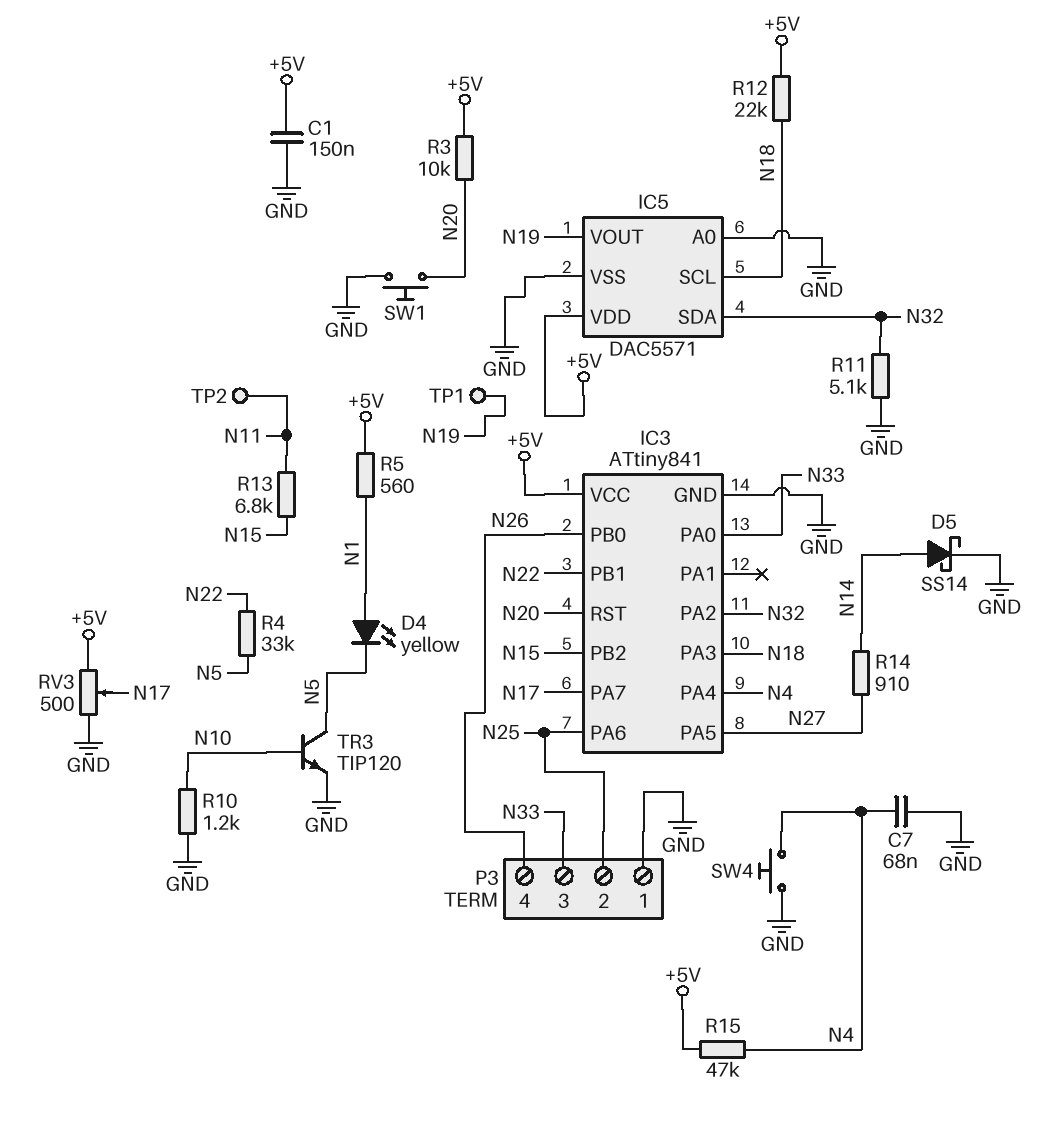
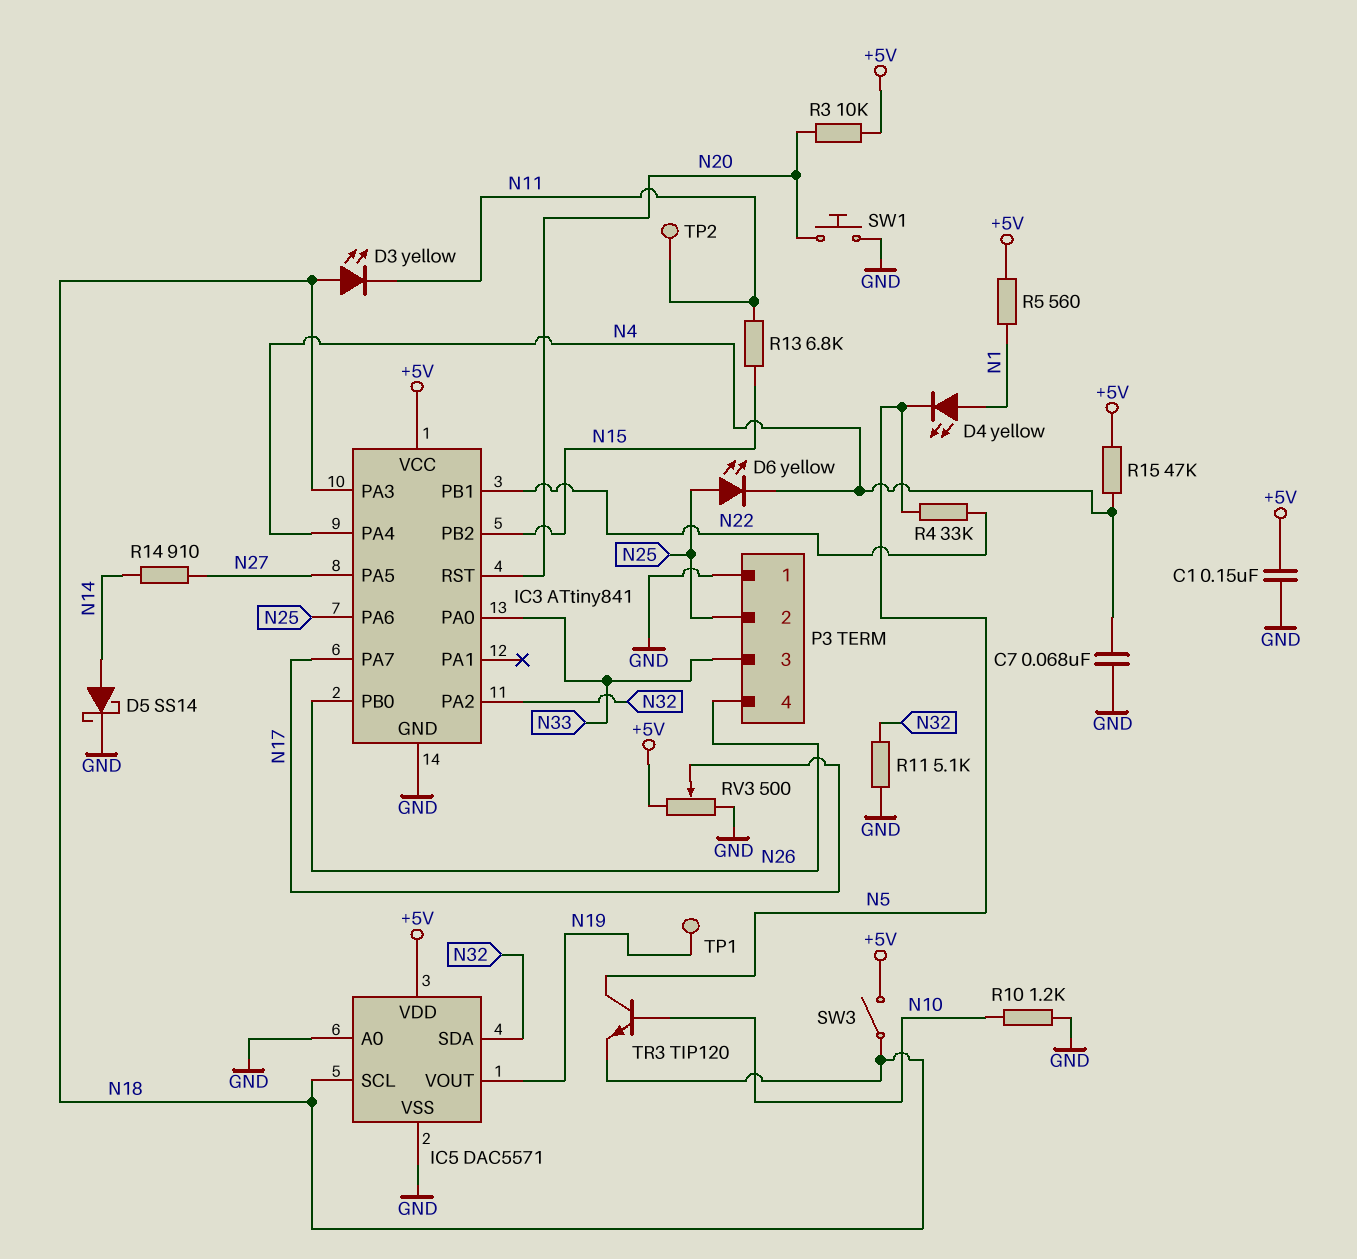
D3: none -> LED yellow (A N18, K N11)
D6: none -> LED yellow (A N25, K N4)
R12: 22k (+5V, N18) -> none
SW3: none -> switch (+5V, N18)
SW4: button (GND, N4) -> none
TR3: NPN TIP120 (B N10, C N5, E GND) -> NPN TIP120 (B N10, C N5, E N18)

